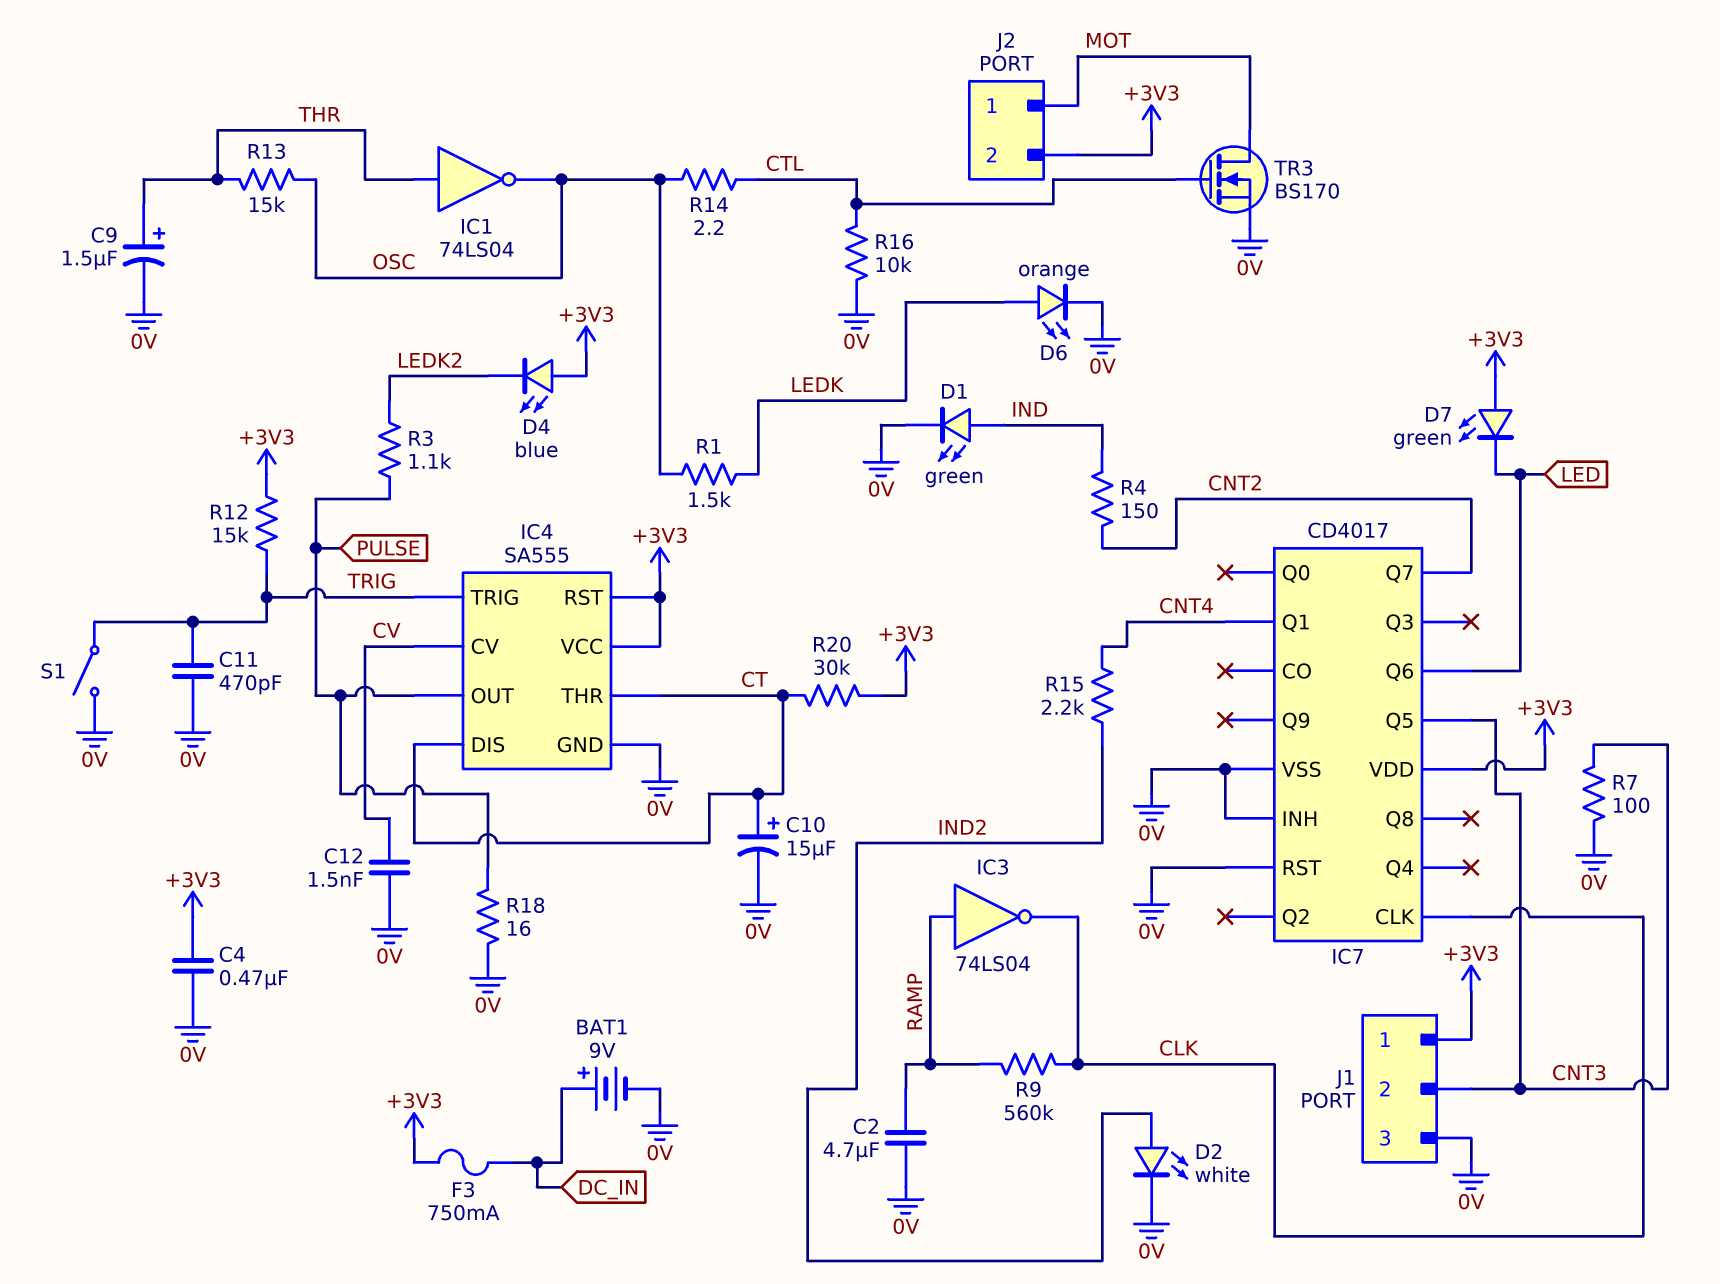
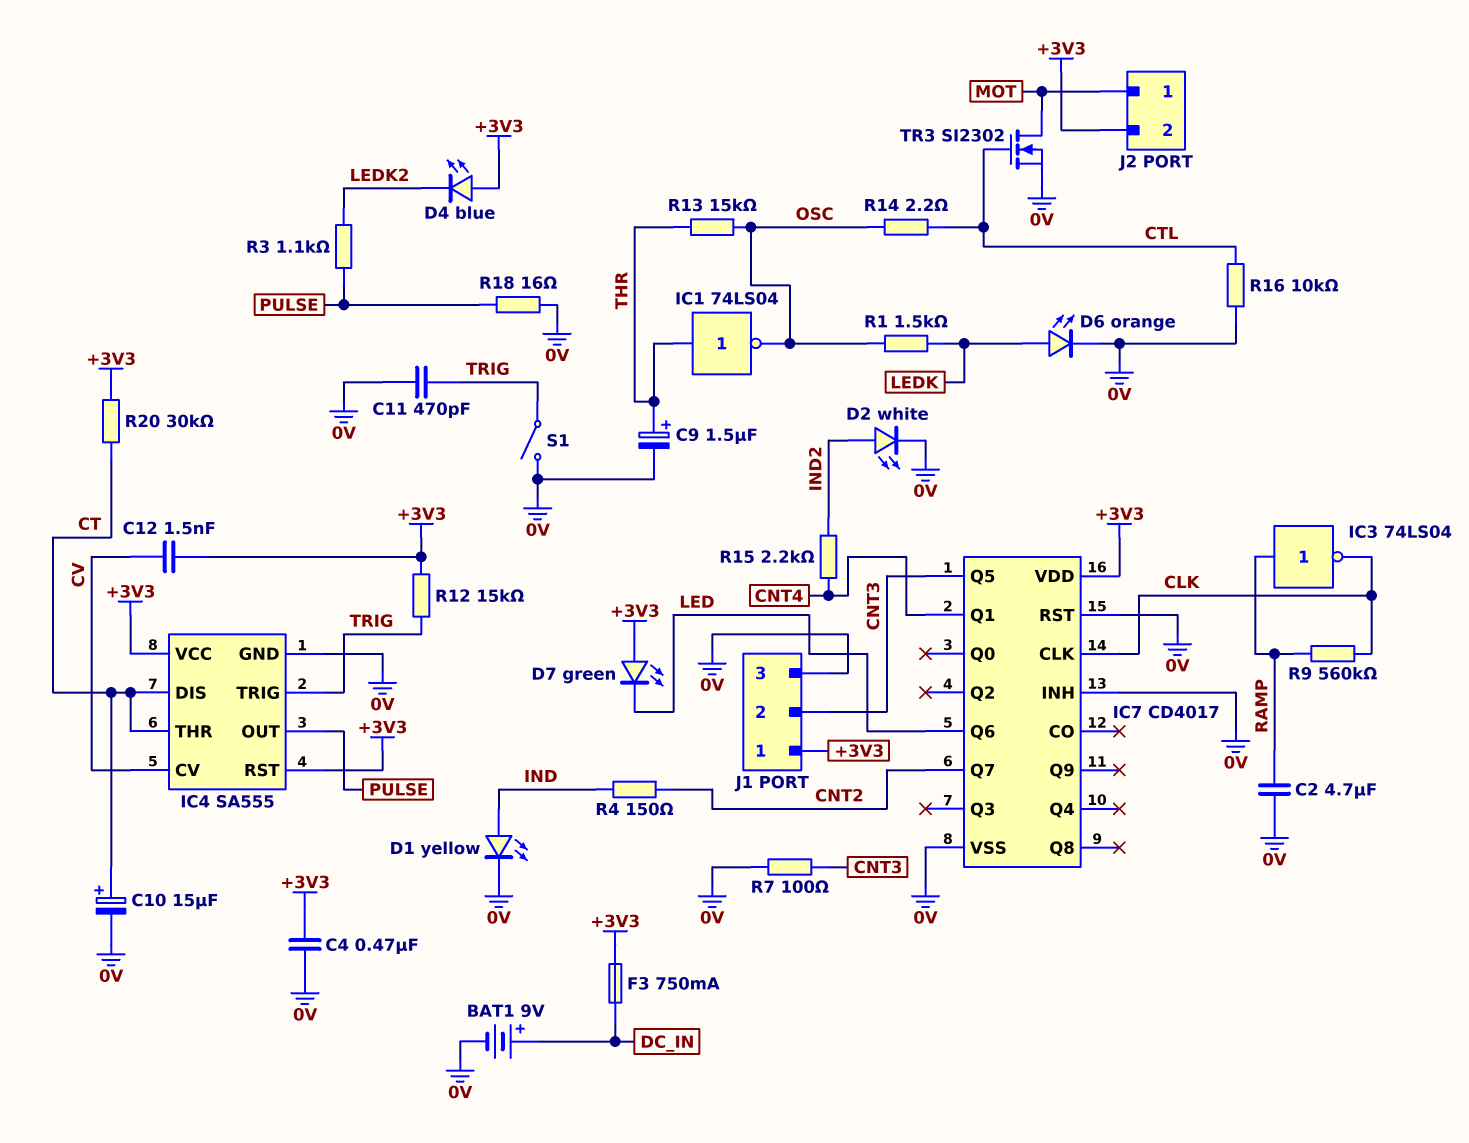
C12: 1.5nF (0V, CV) -> 1.5nF (+3V3, CV)
D1: LED green (A IND, K 0V) -> LED yellow (A IND, K 0V)
TR3: NMOS BS170 (G CTL, D MOT, S 0V) -> NMOS SI2302 (G CTL, D MOT, S 0V)

